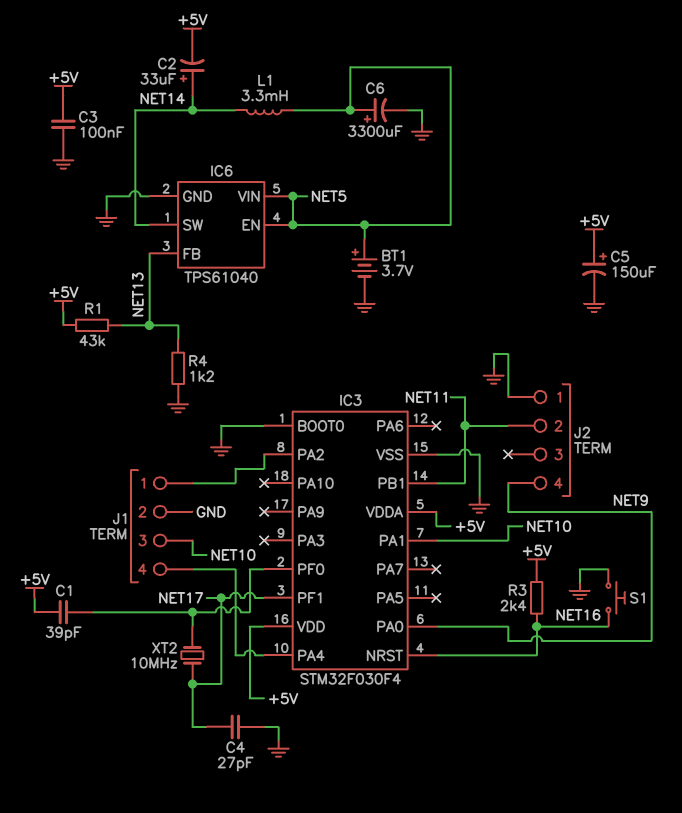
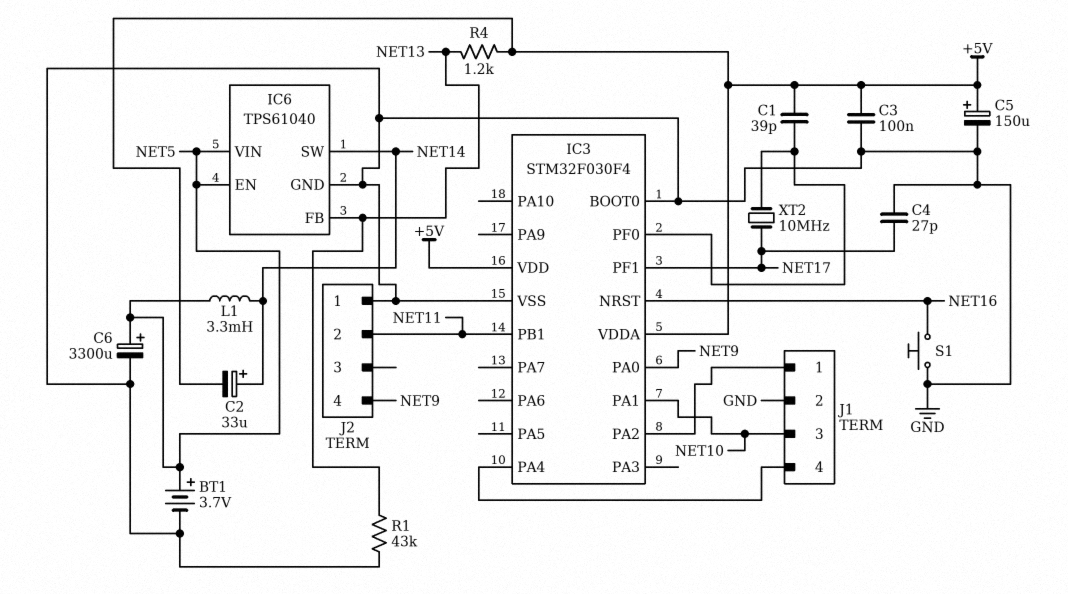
R1: 43k (+5V, NET13) -> 43k (GND, NET13)
R3: 2.4k (+5V, NET16) -> none
R4: 1.2k (GND, NET13) -> 1.2k (+5V, NET13)

